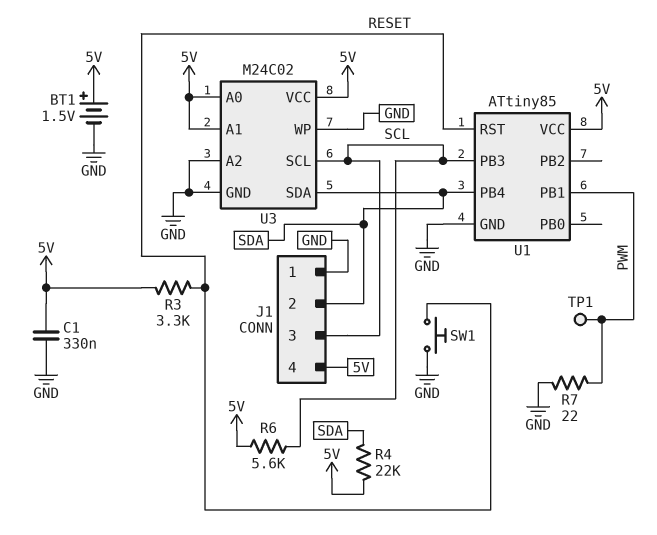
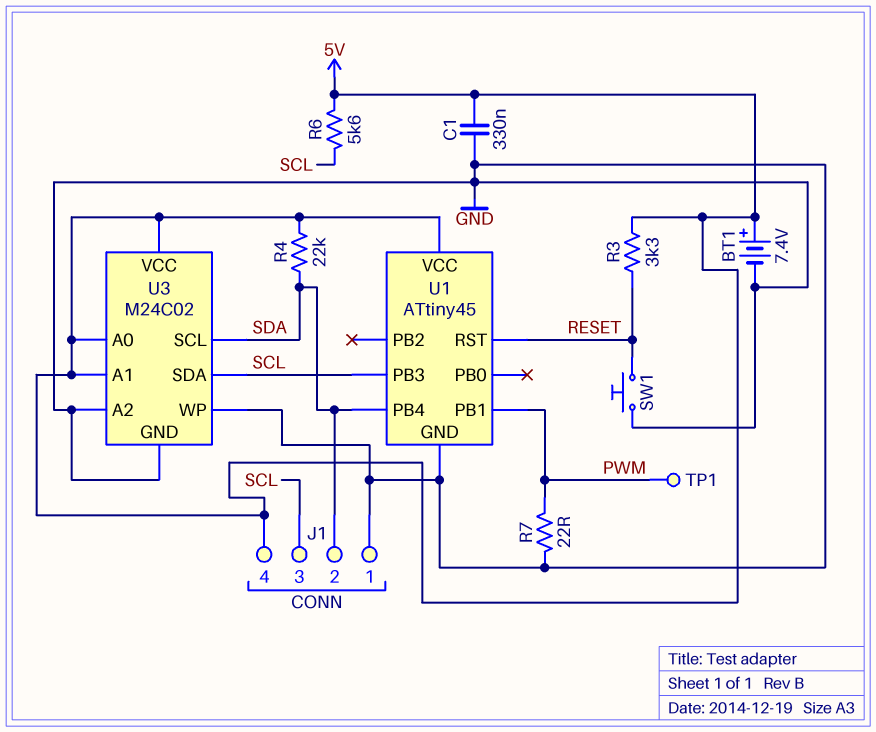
BT1: 1.5V (plus 5V, minus GND) -> 7.4V (plus 5V, minus GND)
U1: ATtiny85 -> ATtiny45
U3 pin SCL: SCL -> SDA
U3 pin SDA: SDA -> SCL

